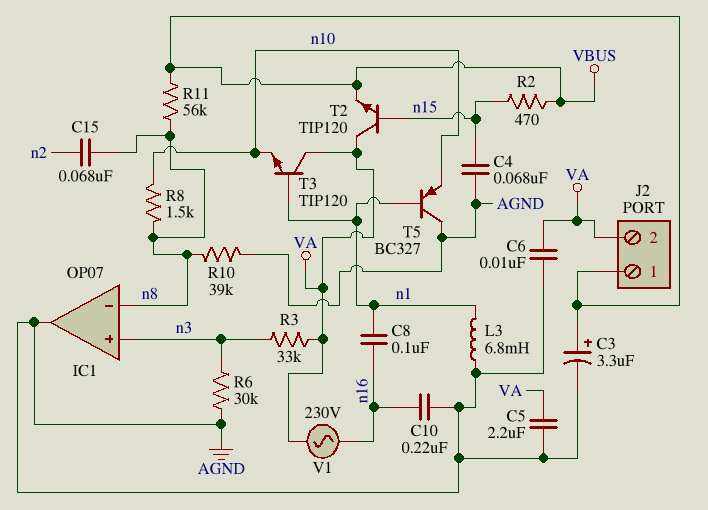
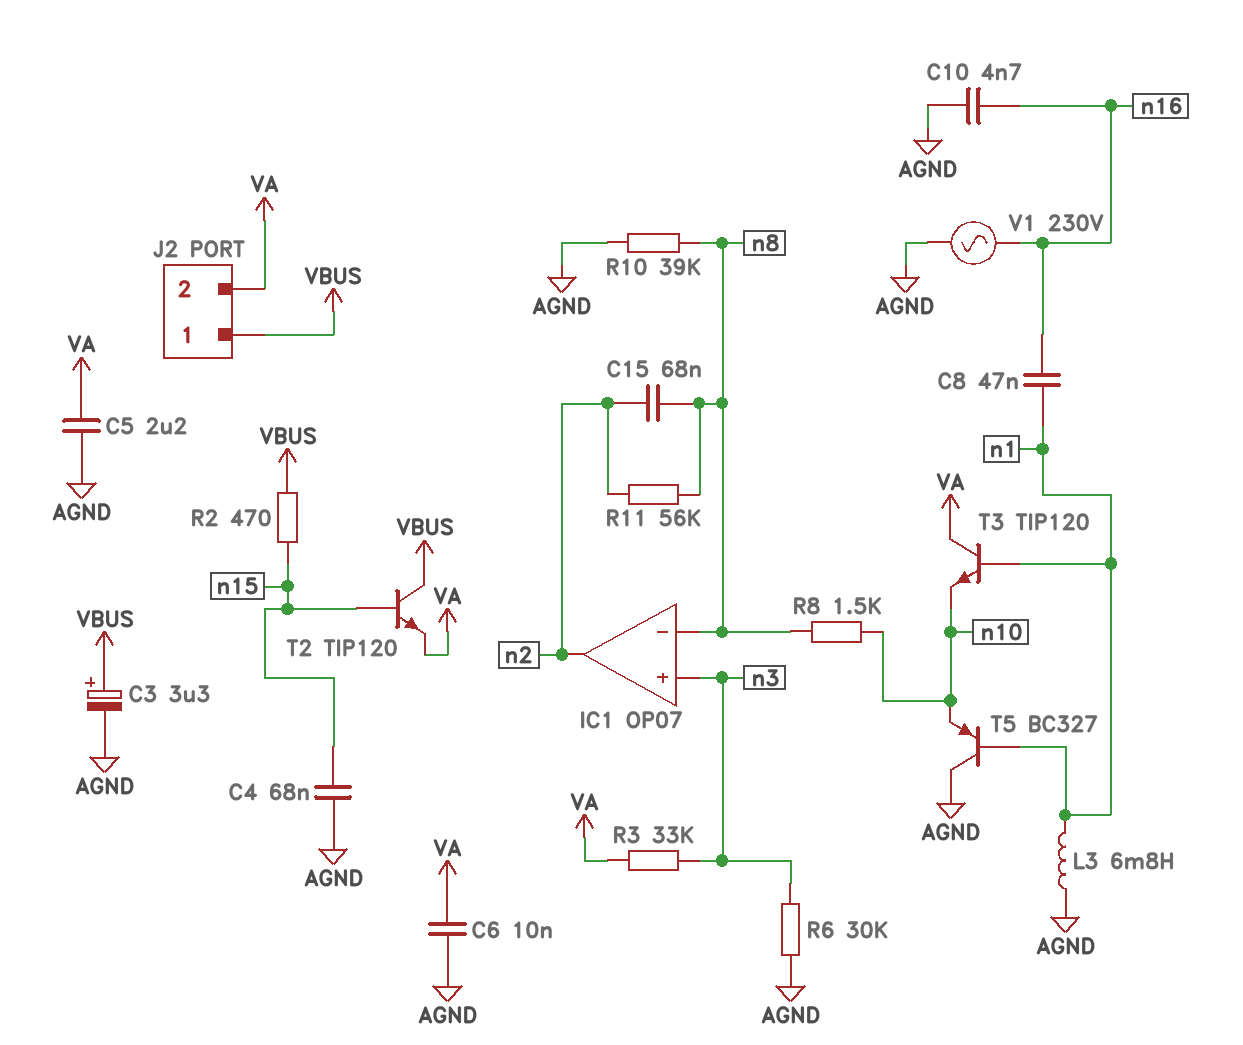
C8: 100nF (n1, n16) -> 47nF (n1, n16)
C10: 220nF (AGND, n16) -> 4.7nF (AGND, n16)
IC1 pin out: AGND -> n2
R11: 56k (VBUS, n8) -> 56k (n2, n8)
T2: NPN TIP120 (B n15, C VA, E VBUS) -> NPN TIP120 (B n15, C VBUS, E VA)
V1: AC 230V (VA, n16) -> AC 230V (AGND, n16)

